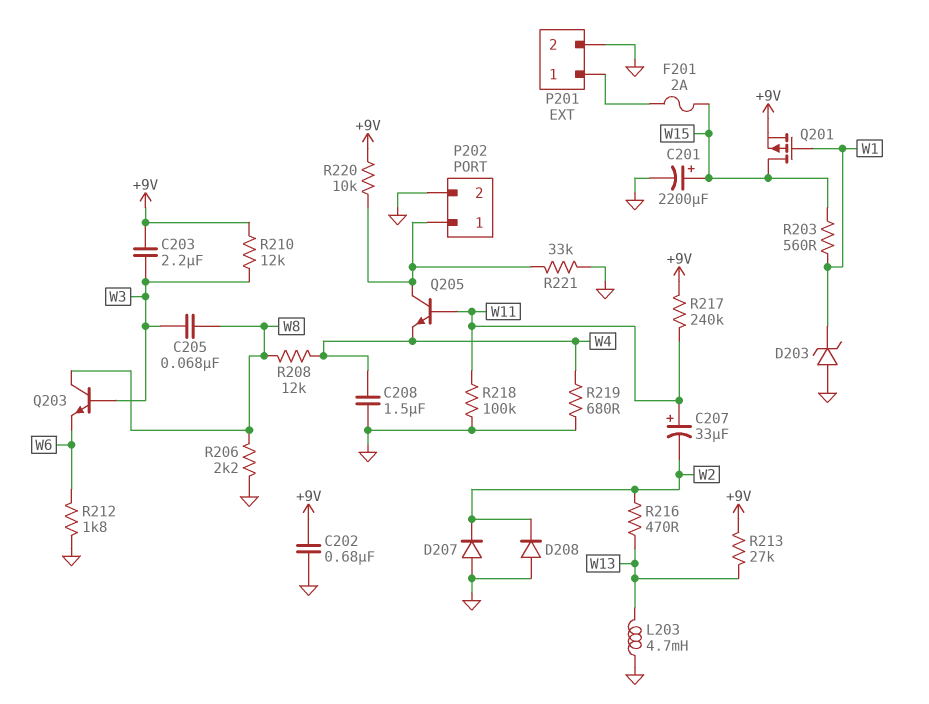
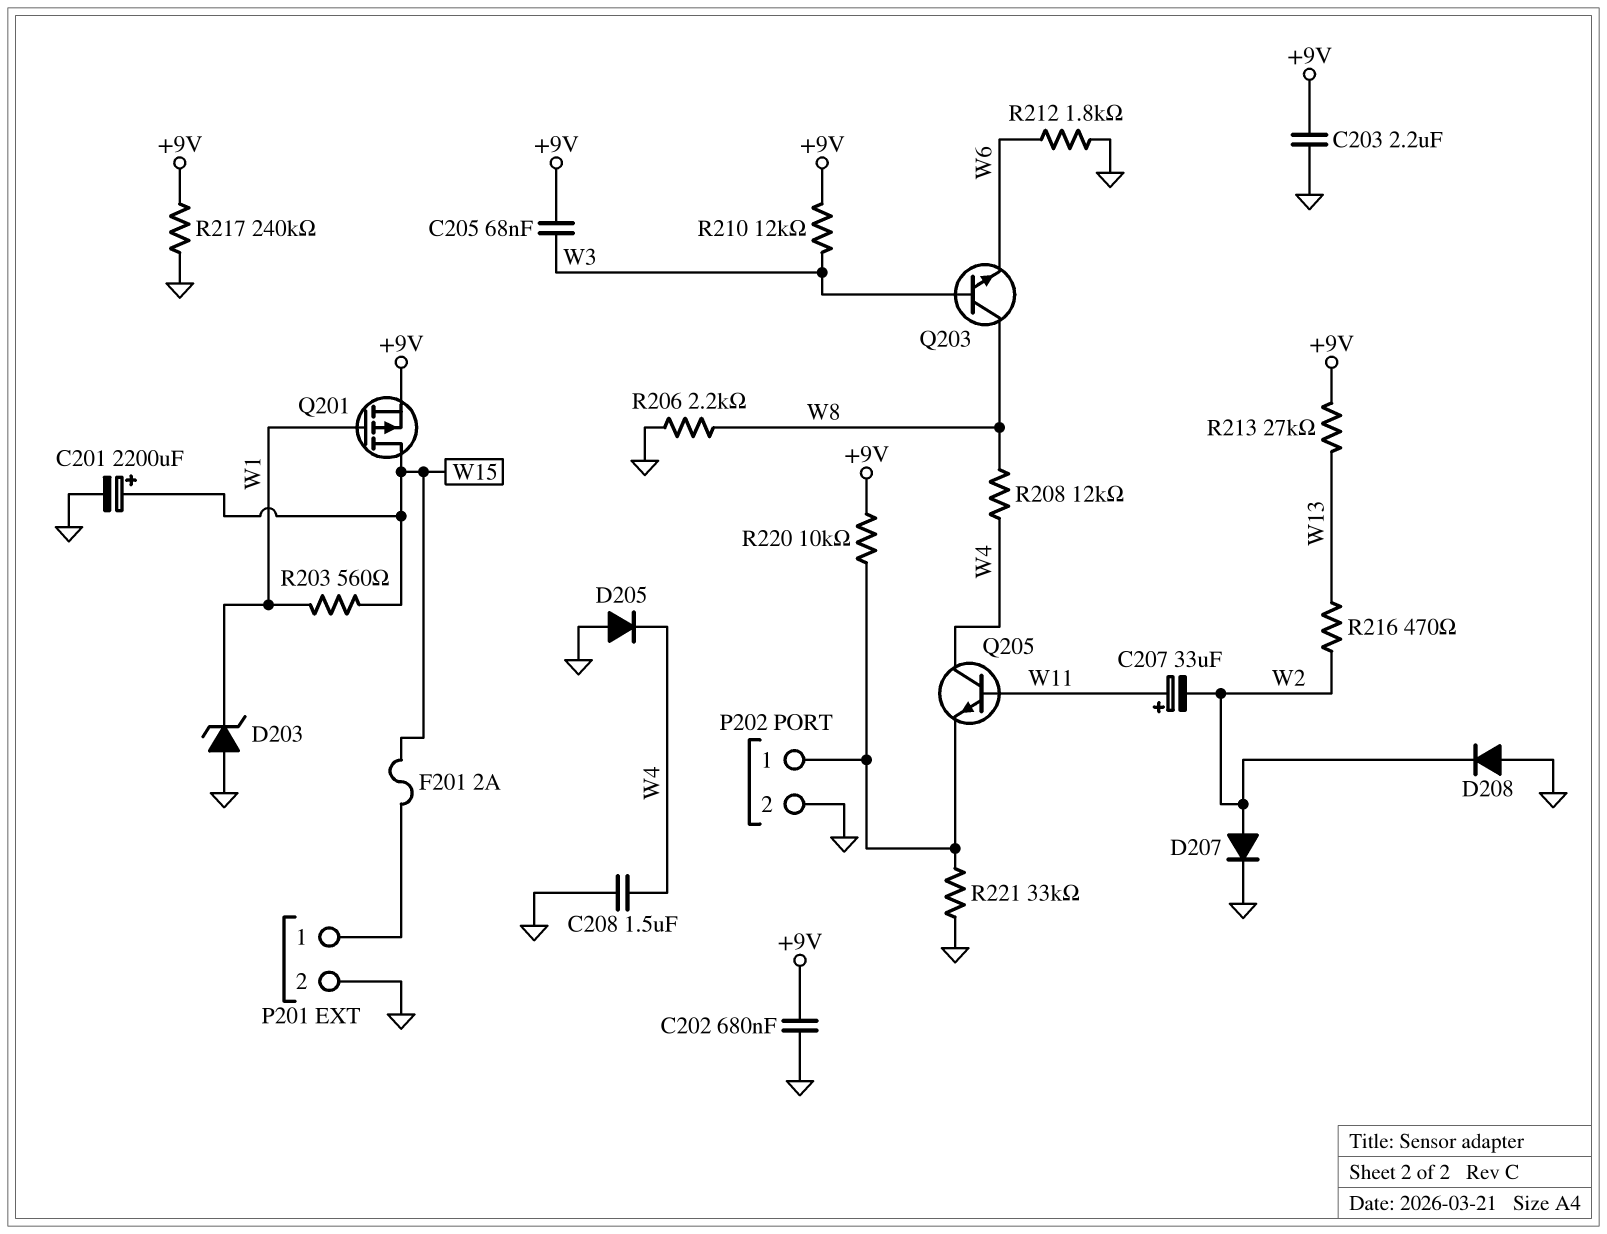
C203: 2.2uF (+9V, W3) -> 2.2uF (+9V, GND)
C205: 68nF (W3, W8) -> 68nF (+9V, W3)
D205: none -> diode (A GND, K W4)
D207: diode (A GND, K W2) -> diode (A W2, K GND)
L203: 4.7mH (GND, W13) -> none
Q205: NPN (B W11, C P202/1, E W4) -> NPN (B W11, C W4, E P202/1)
R217: 240k (+9V, W11) -> 240k (+9V, GND)
R218: 100k (GND, W11) -> none
R219: 680 (GND, W4) -> none

